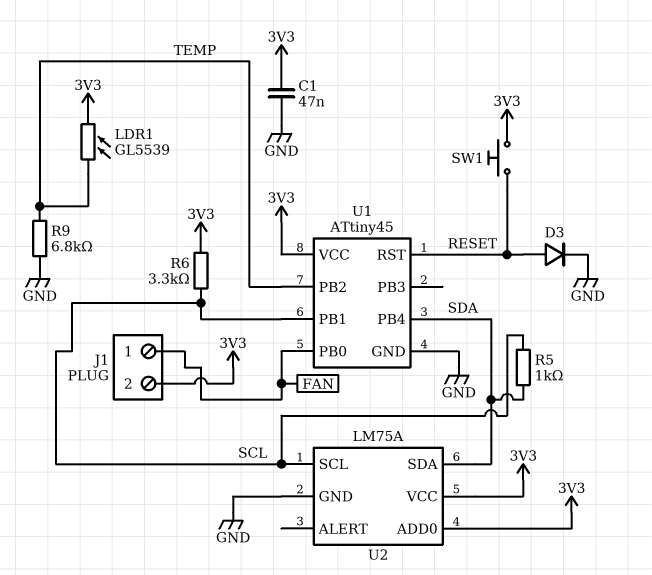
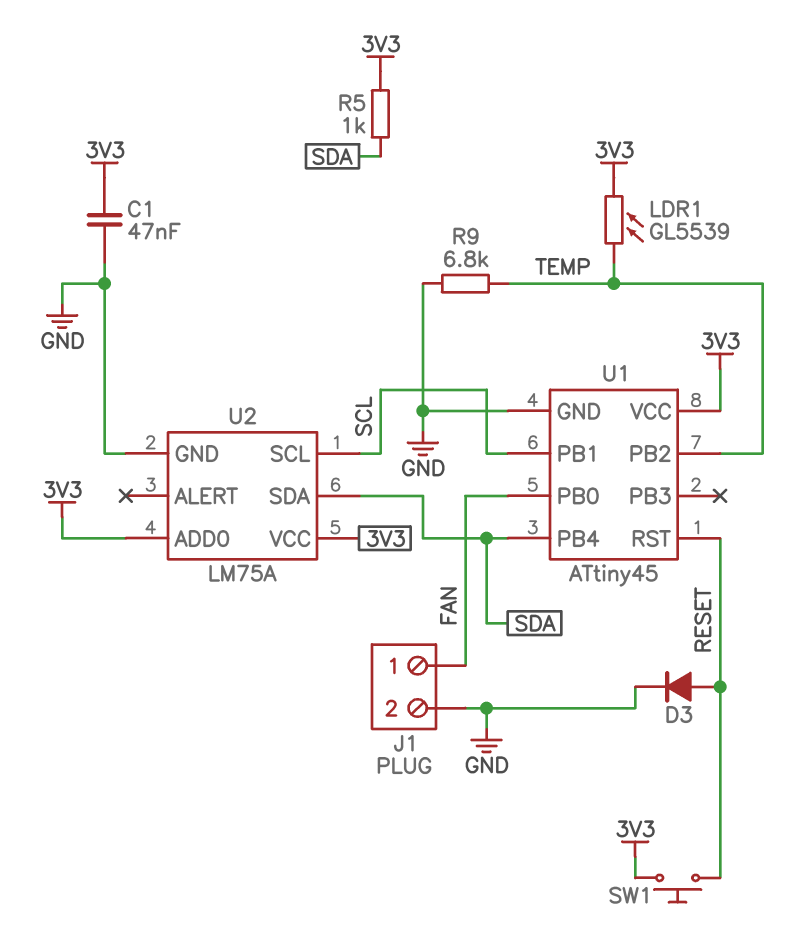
J1 pin 2: 3V3 -> GND
R5: 1k (SCL, SDA) -> 1k (3V3, SDA)
R6: 3.3k (3V3, SCL) -> none

